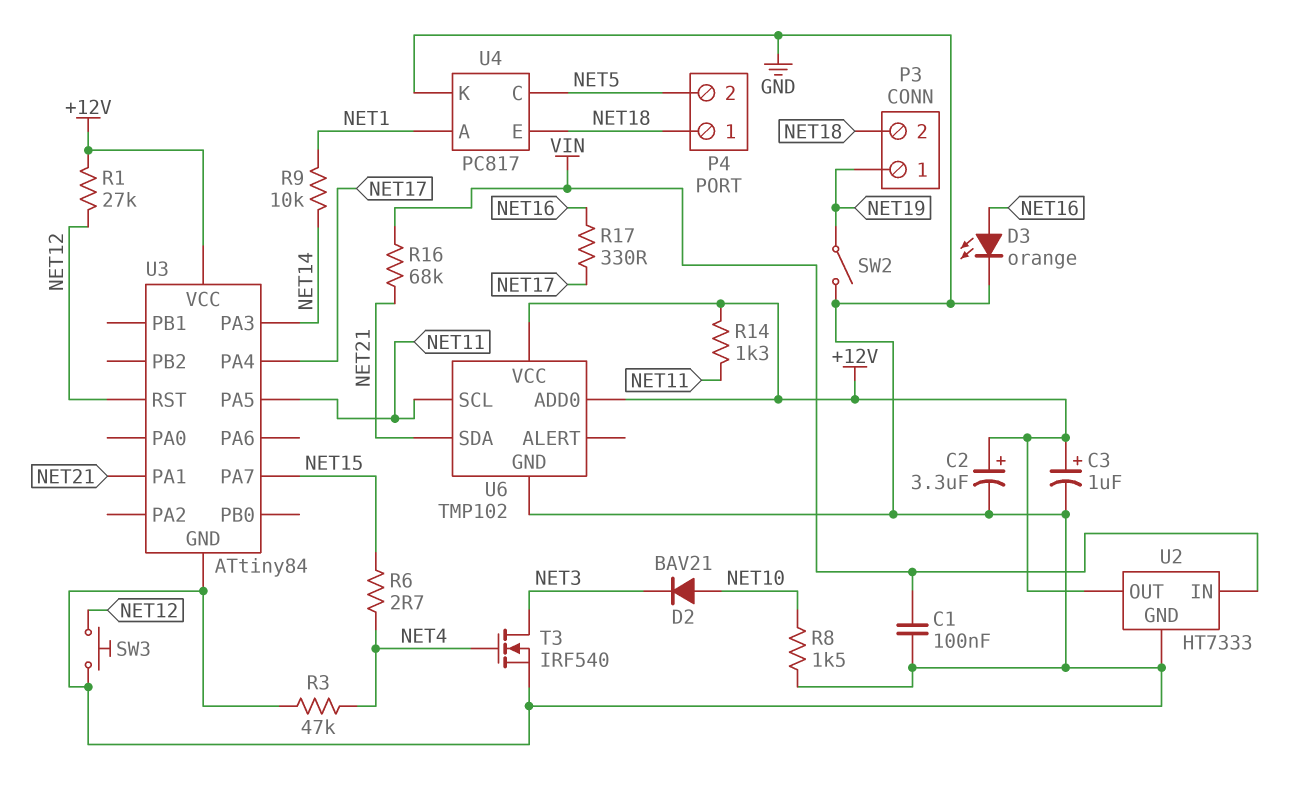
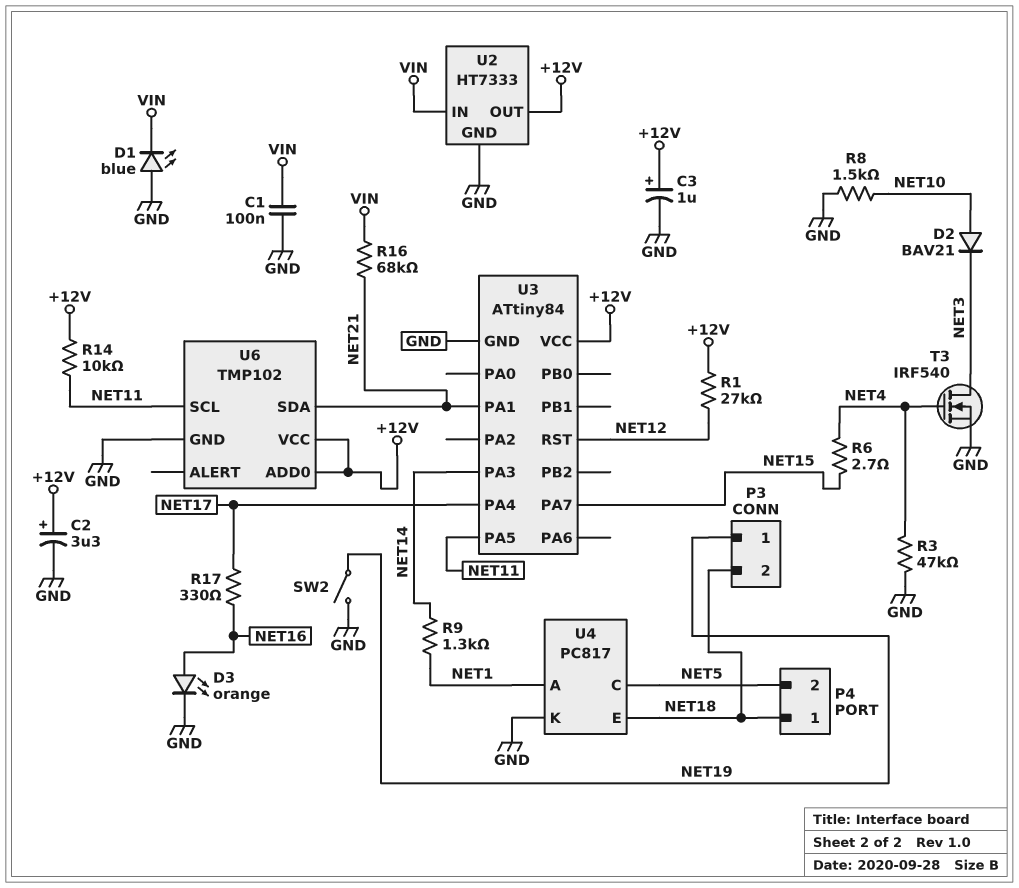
D1: none -> LED blue (A GND, K VIN)
R9: 10k (NET1, NET14) -> 1.3k (NET1, NET14)
R14: 1.3k (+12V, NET11) -> 10k (+12V, NET11)
SW3: button (GND, NET12) -> none

